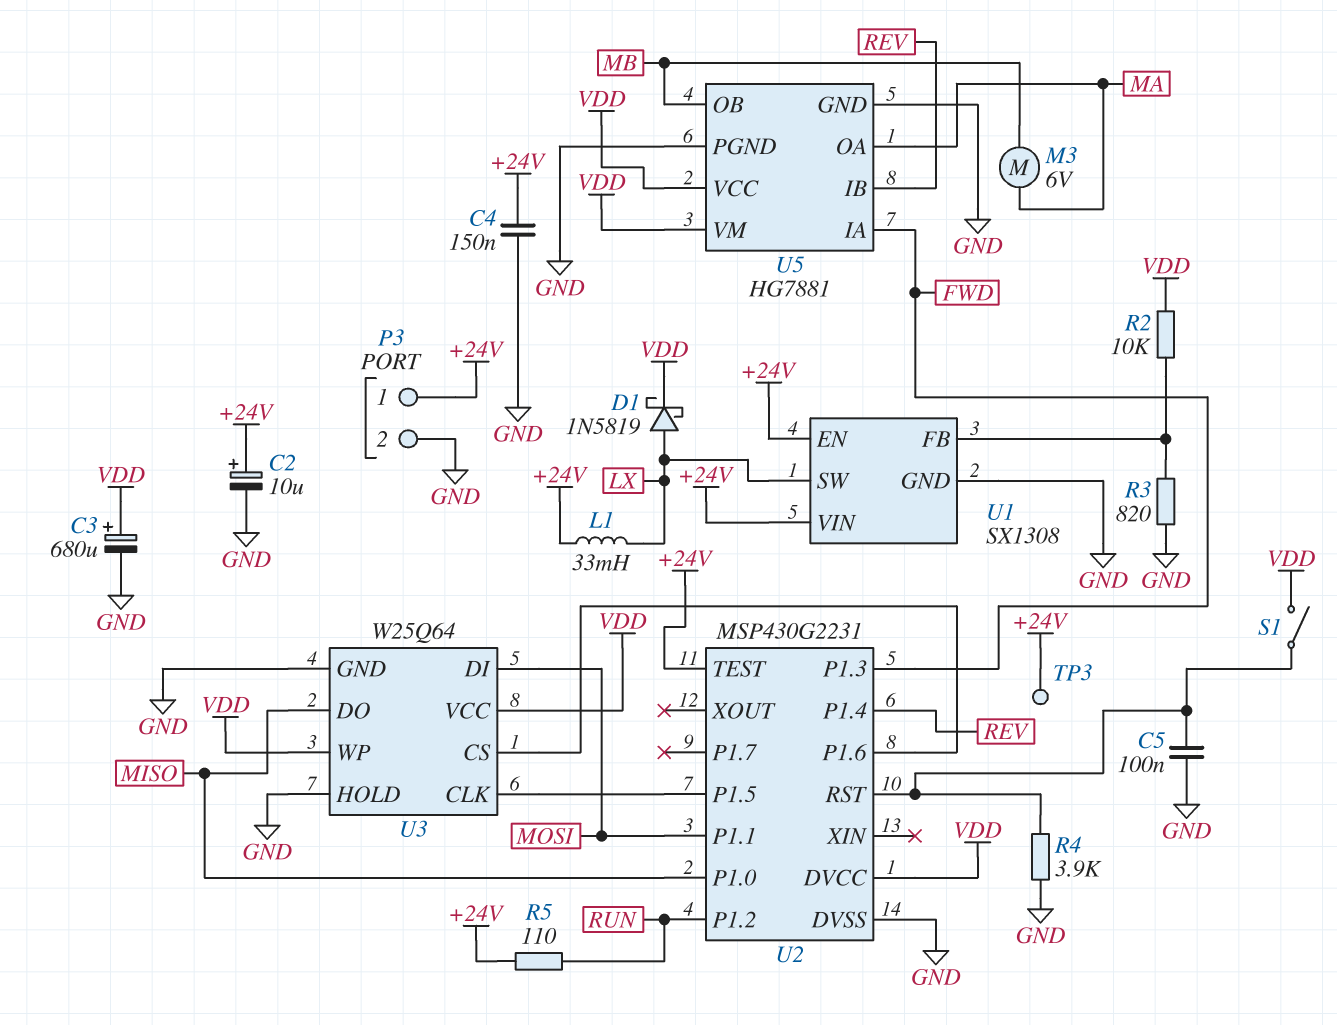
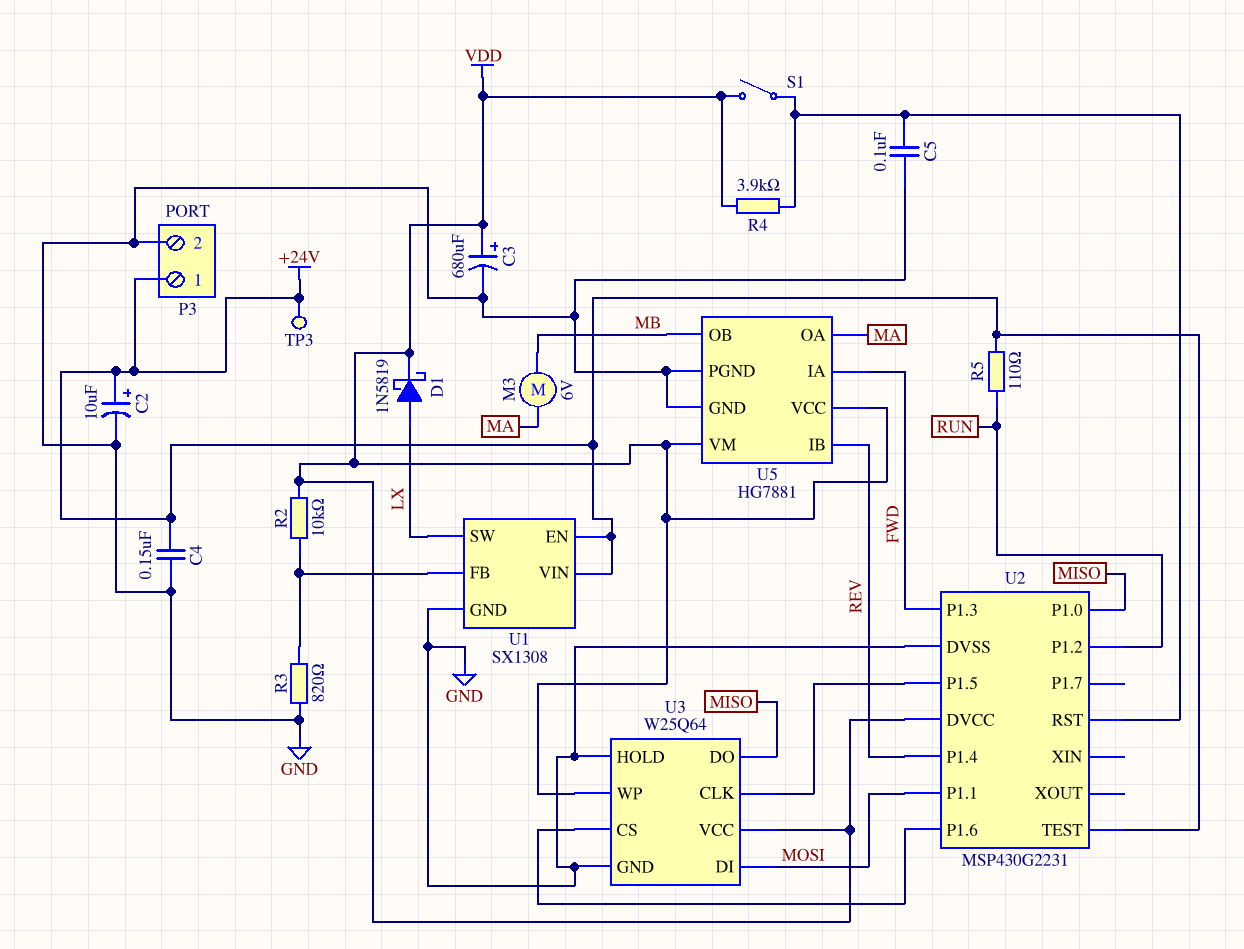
L1: 33mH (+24V, LX) -> none
R4: 3.9k (GND, U2/RST) -> 3.9k (U2/RST, VDD)

